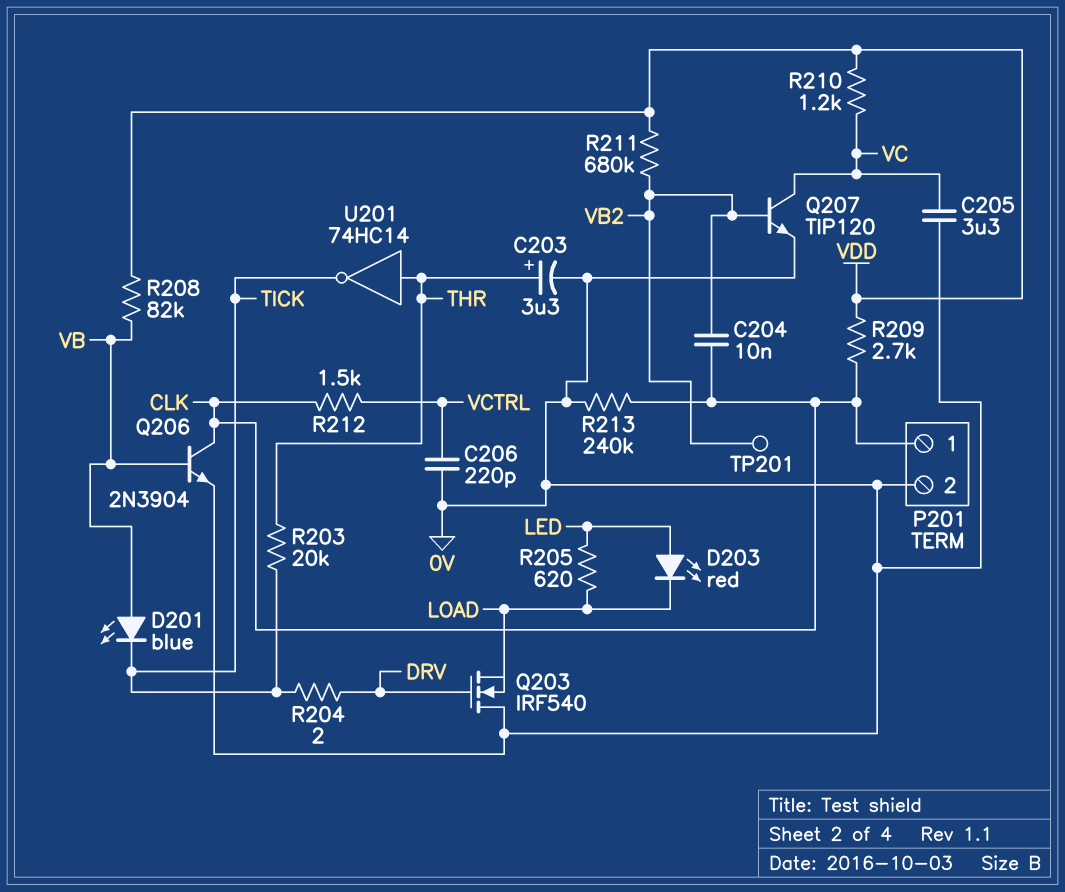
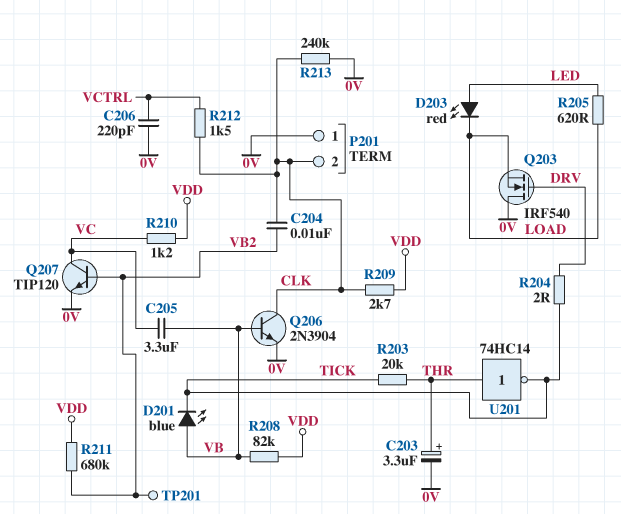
C205: 3.3uF (0V, VC) -> 3.3uF (VB, VC)
P201 pin 1: CLK -> 0V
P201 pin 2: 0V -> CLK

